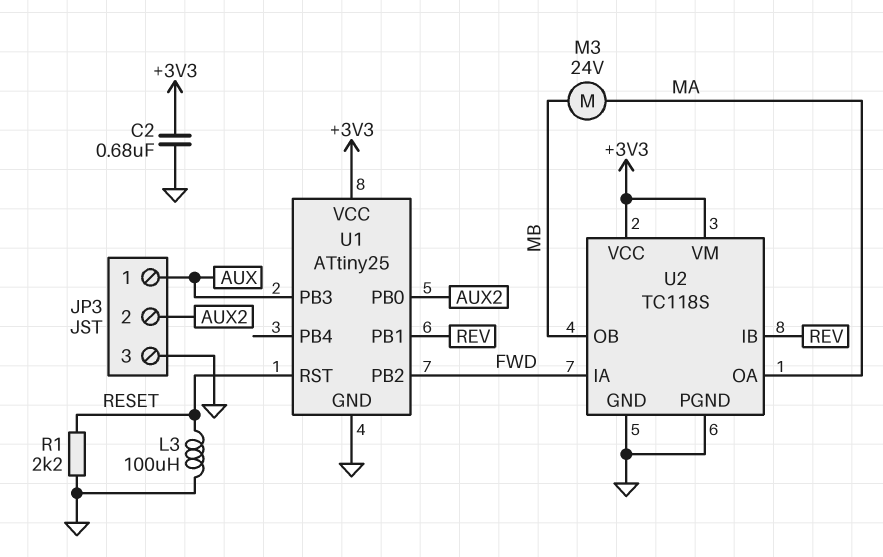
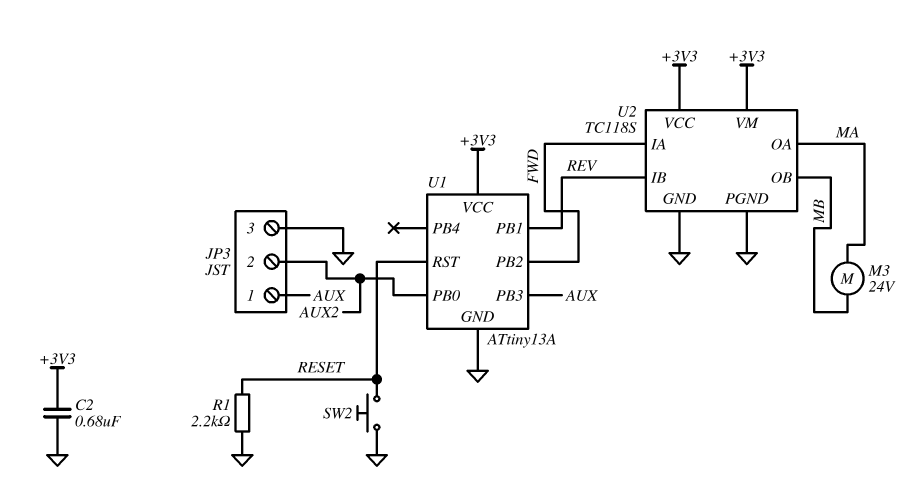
L3: 100uH (GND, RESET) -> none
SW2: none -> button (GND, RESET)
U1: ATtiny25 -> ATtiny13A

